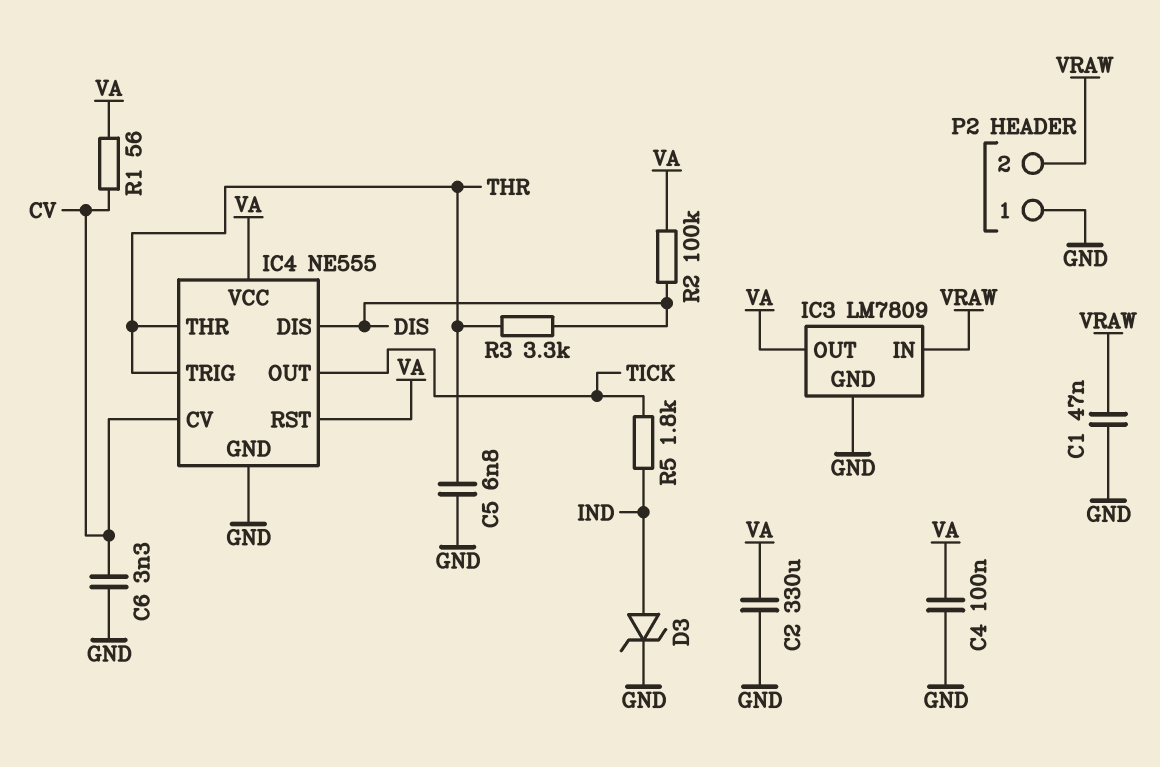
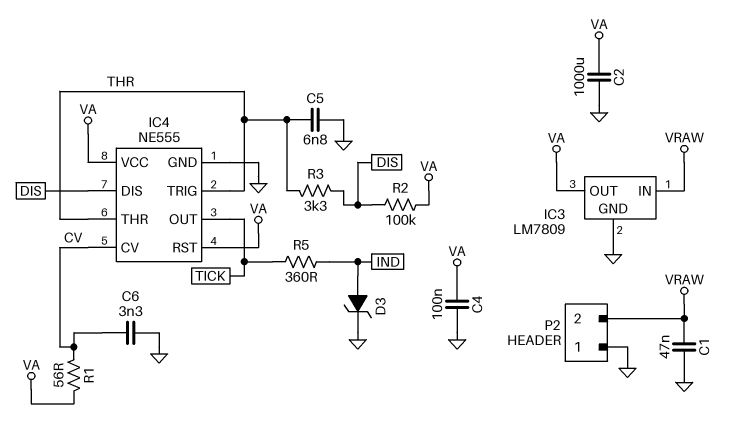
C2: 330uF (GND, VA) -> 1000uF (GND, VA)
R5: 1.8k (IND, TICK) -> 360 (IND, TICK)

